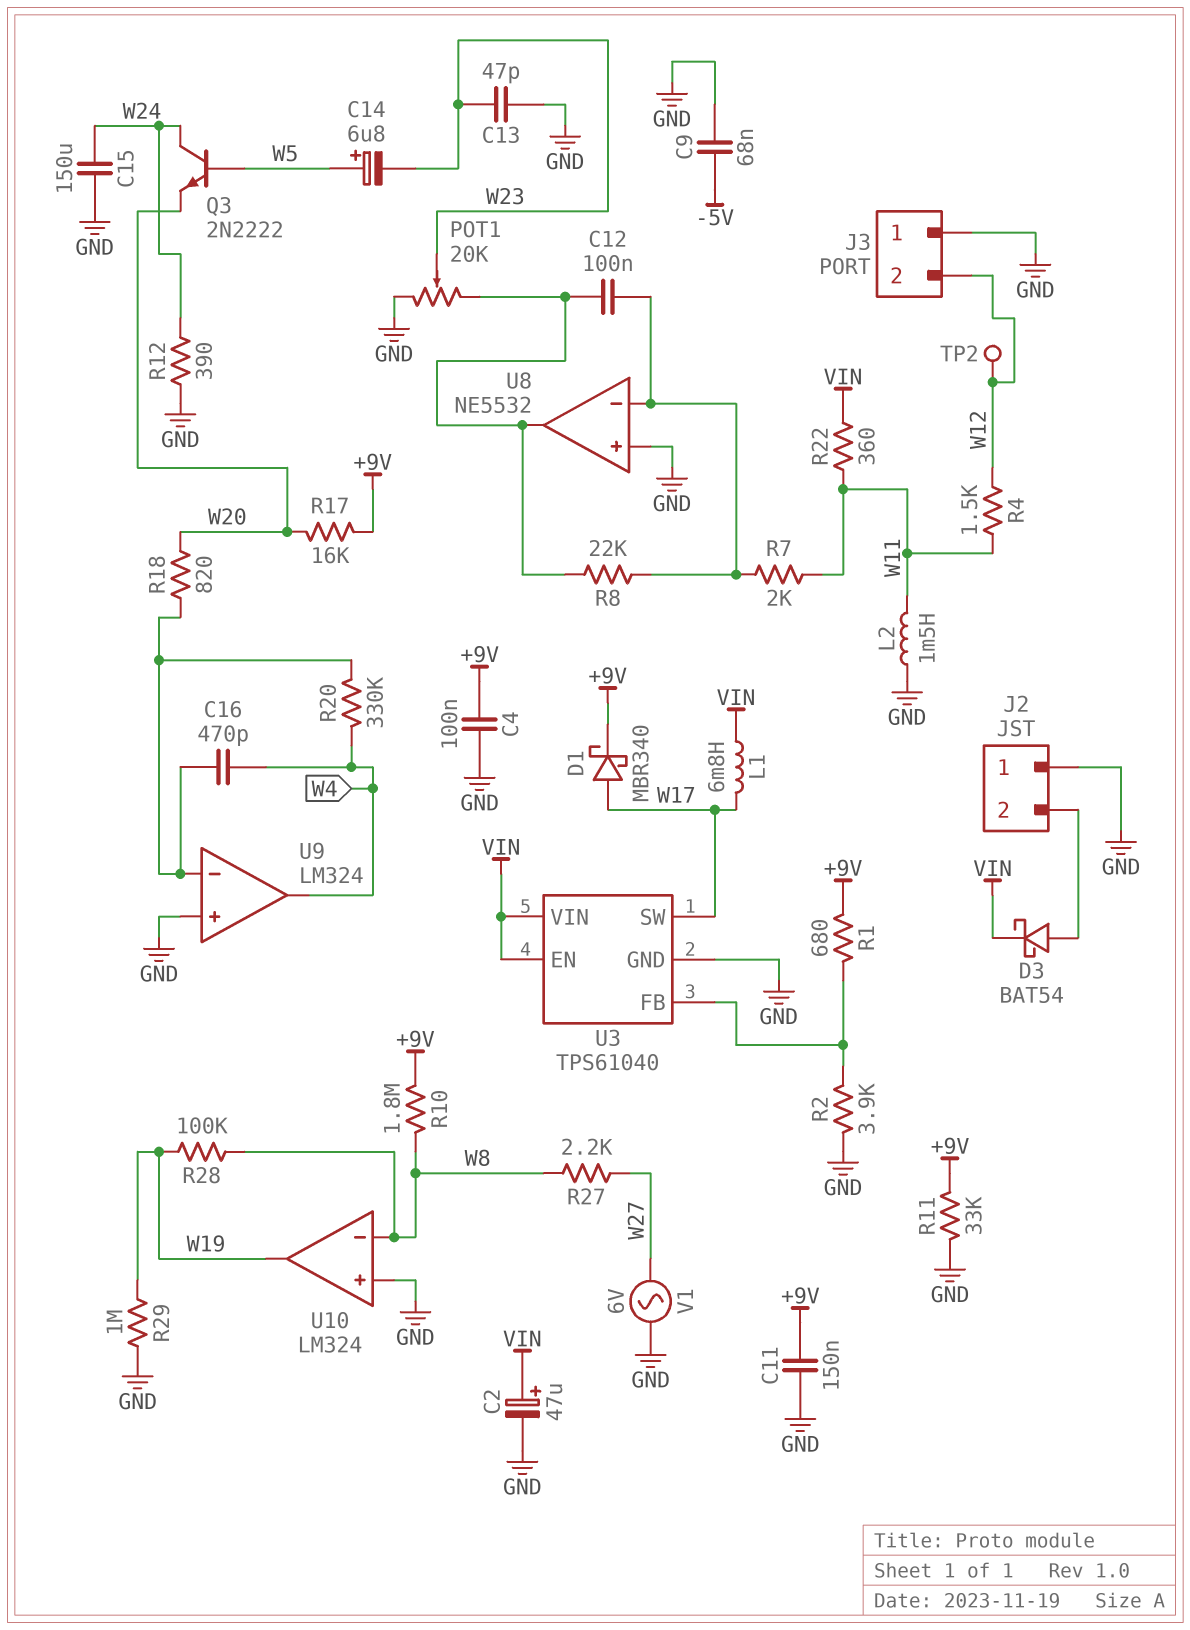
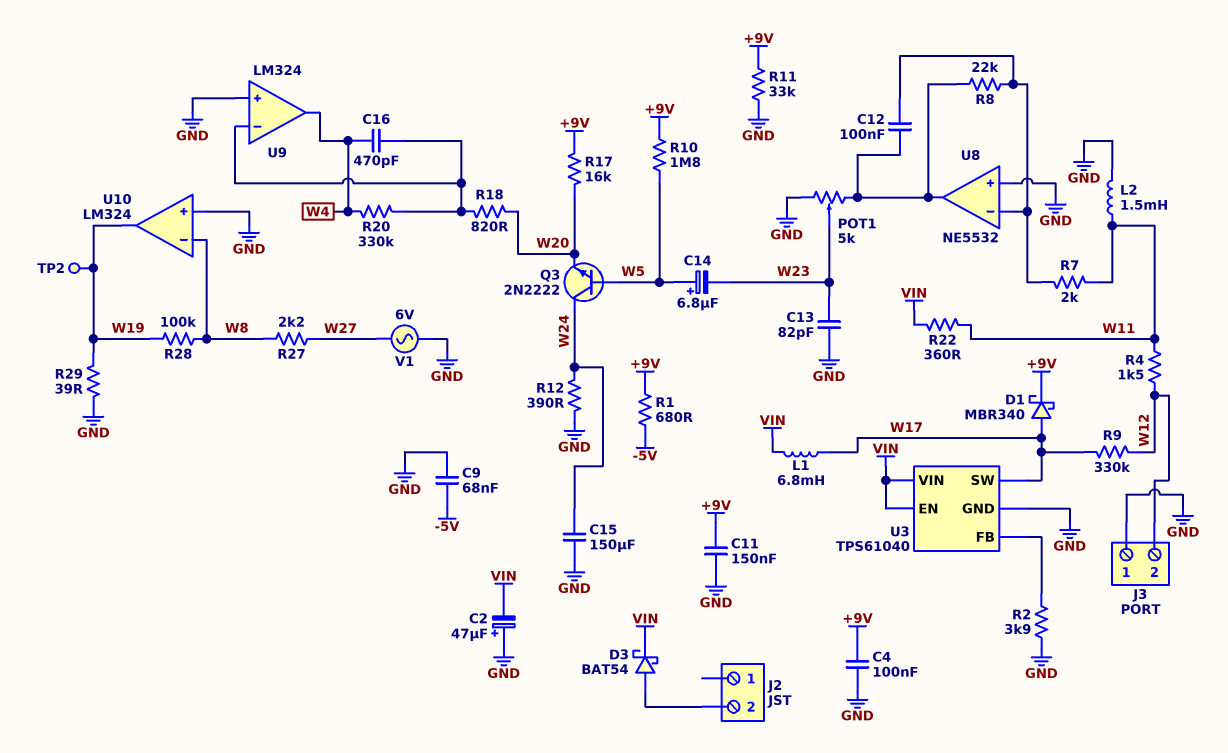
C2: 47uF (plus VIN, minus GND) -> 47uF (plus GND, minus VIN)
C13: 47pF (GND, W23) -> 82pF (GND, W23)
J2 pin 1: GND -> none
POT1: 20k (GND, U8/out, wiper W23) -> 5k (GND, U8/out, wiper W23)
R1: 680 (+9V, U3/FB) -> 680 (+9V, -5V)
R9: none -> 330k (W12, W17)
R10: 1.8M (+9V, W8) -> 1.8M (+9V, W5)
R29: 1M (GND, W19) -> 39 (GND, W19)
TP2: test point (W12) -> test point (W19)

